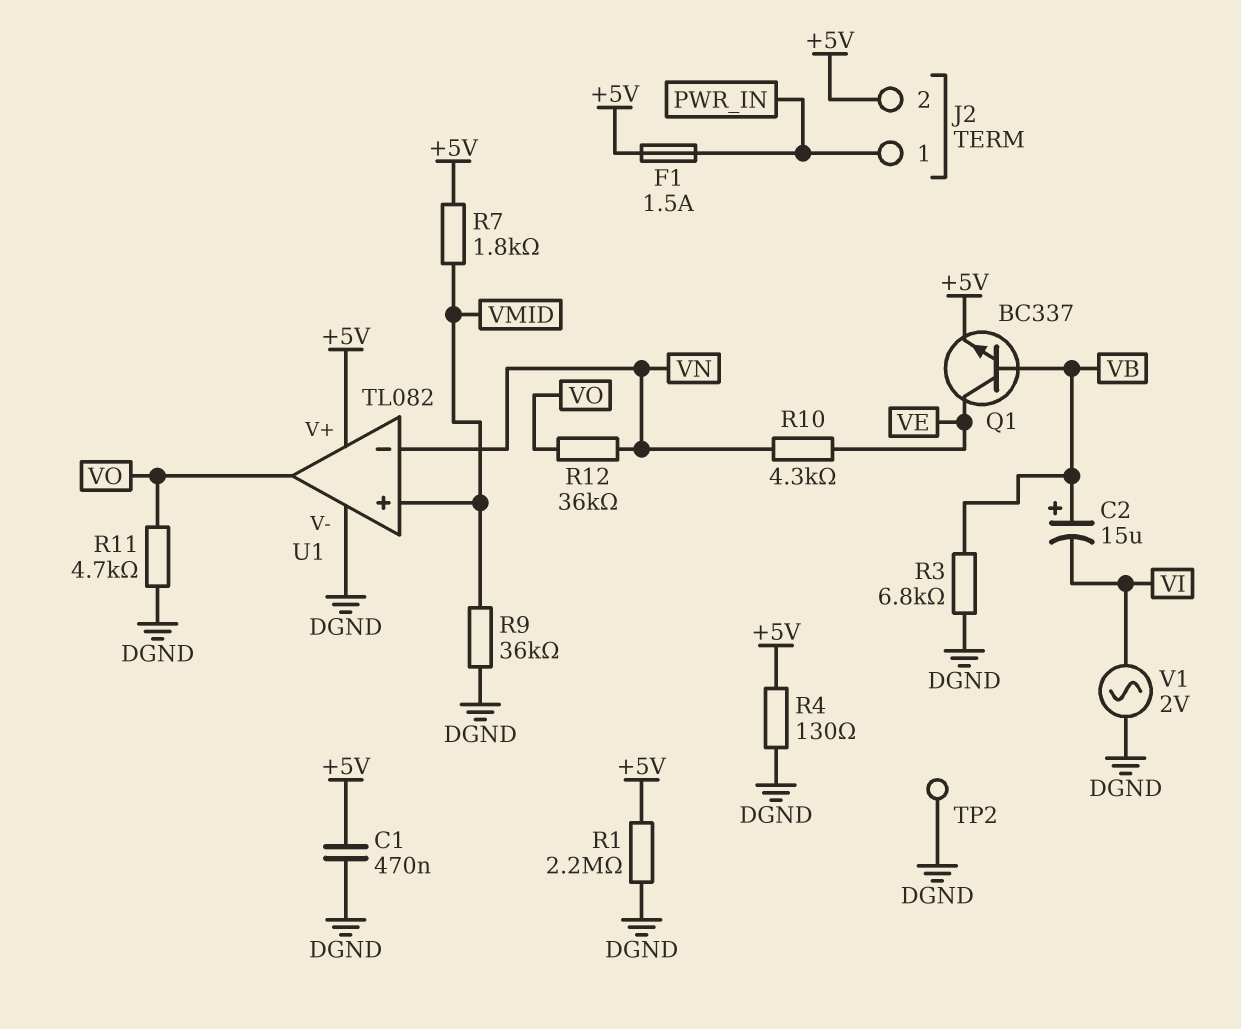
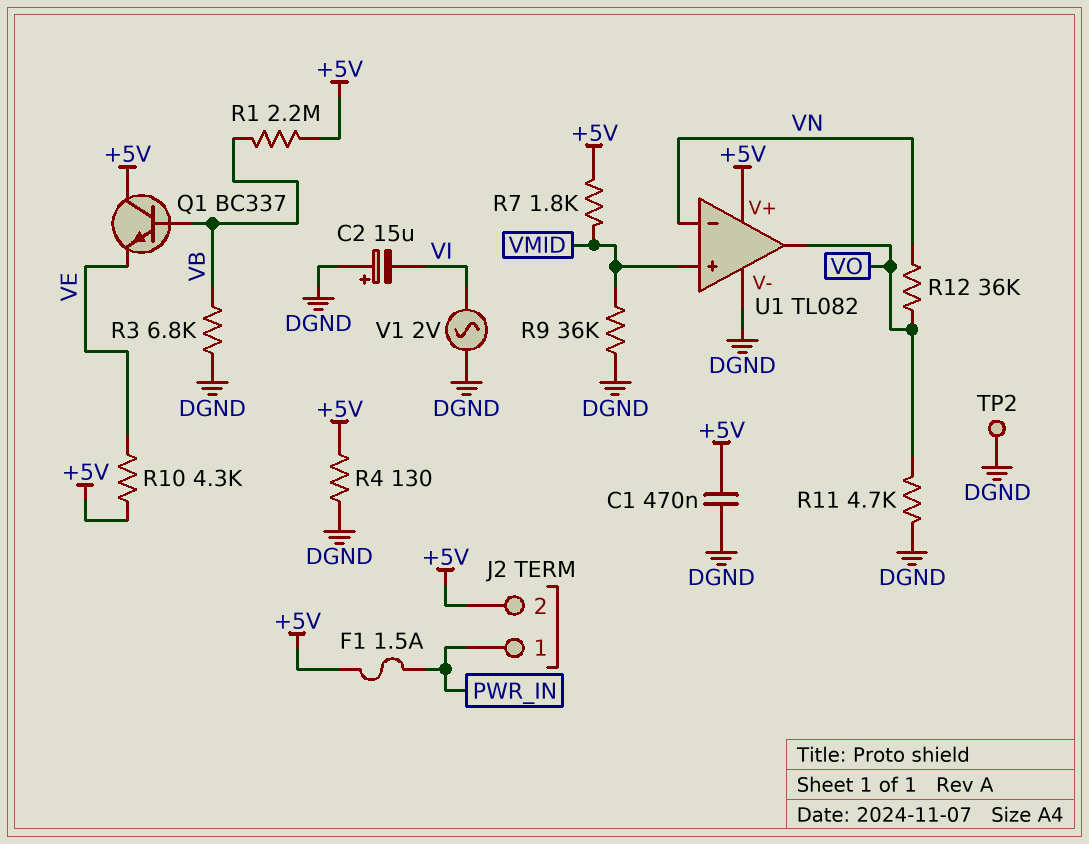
C2: 15uF (plus VB, minus VI) -> 15uF (plus DGND, minus VI)
Q1: NPN BC337 (B VB, C VE, E +5V) -> NPN BC337 (B VB, C +5V, E VE)
R1: 2.2M (+5V, DGND) -> 2.2M (+5V, VB)
R10: 4.3k (VE, VN) -> 4.3k (+5V, VE)

